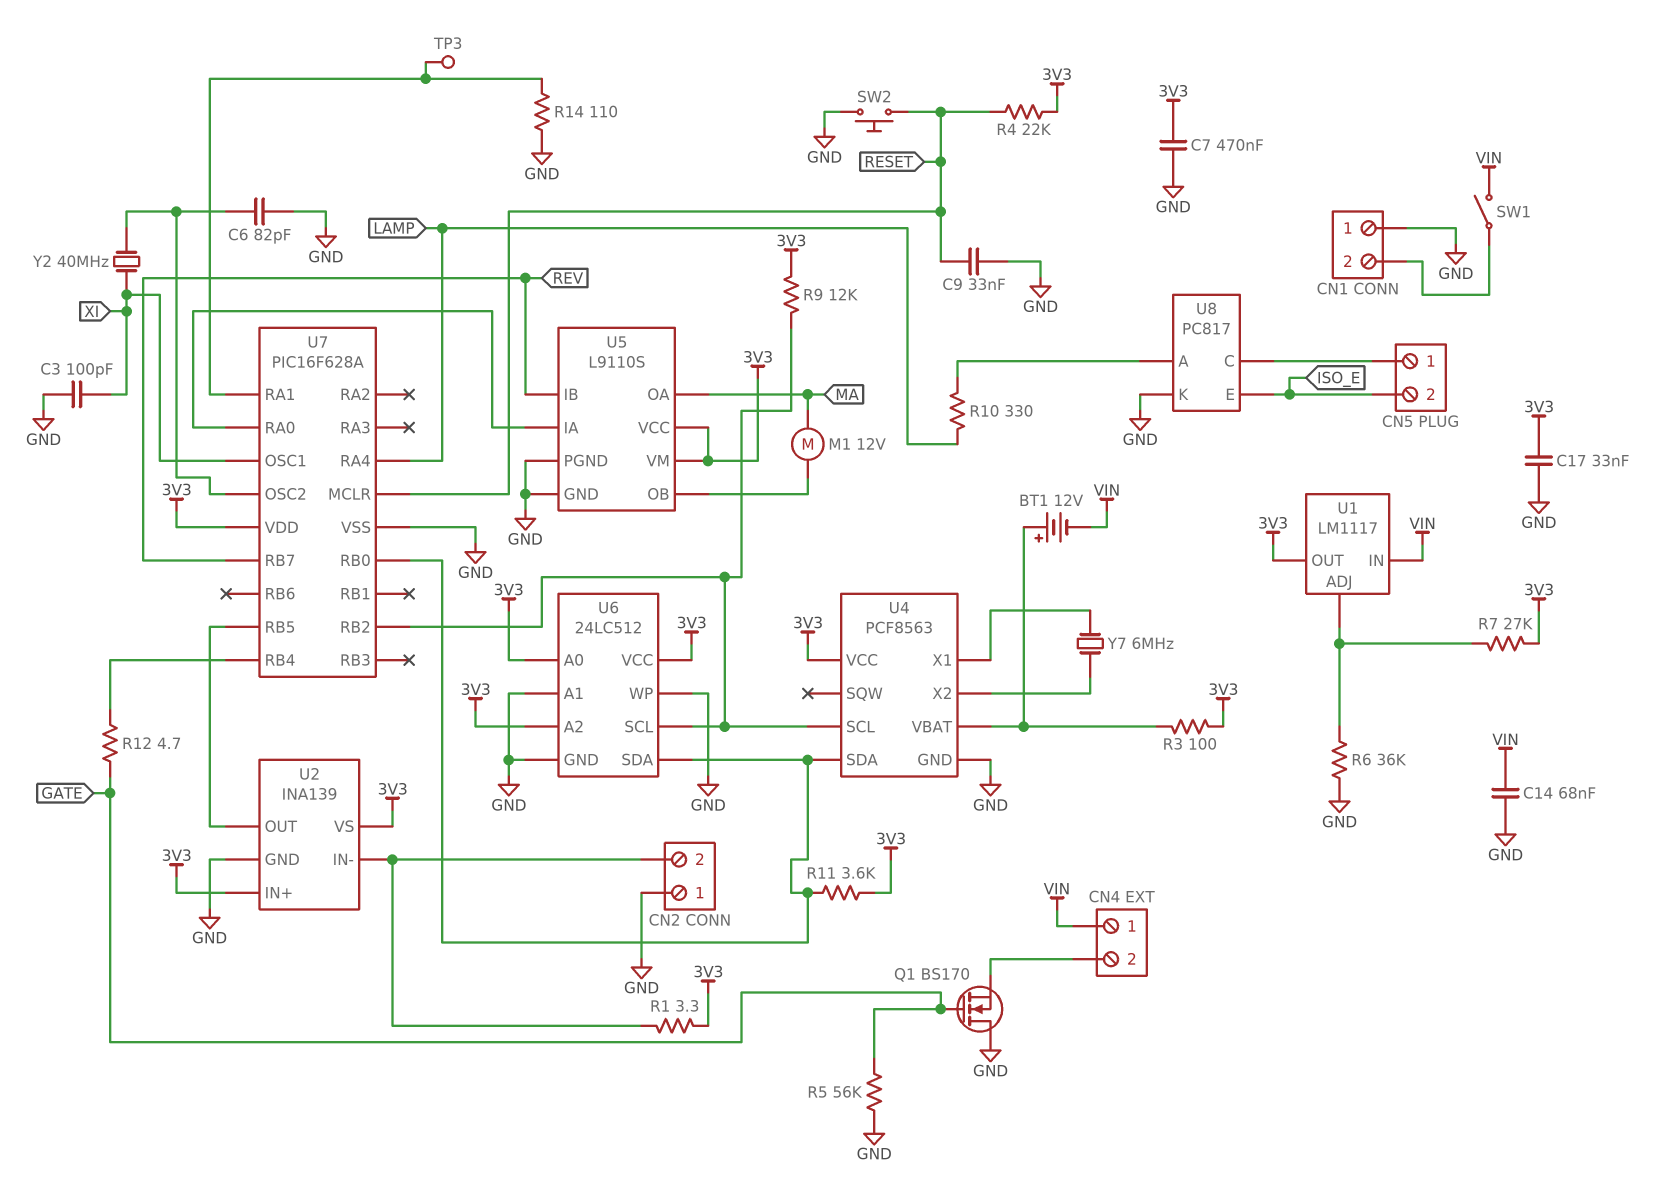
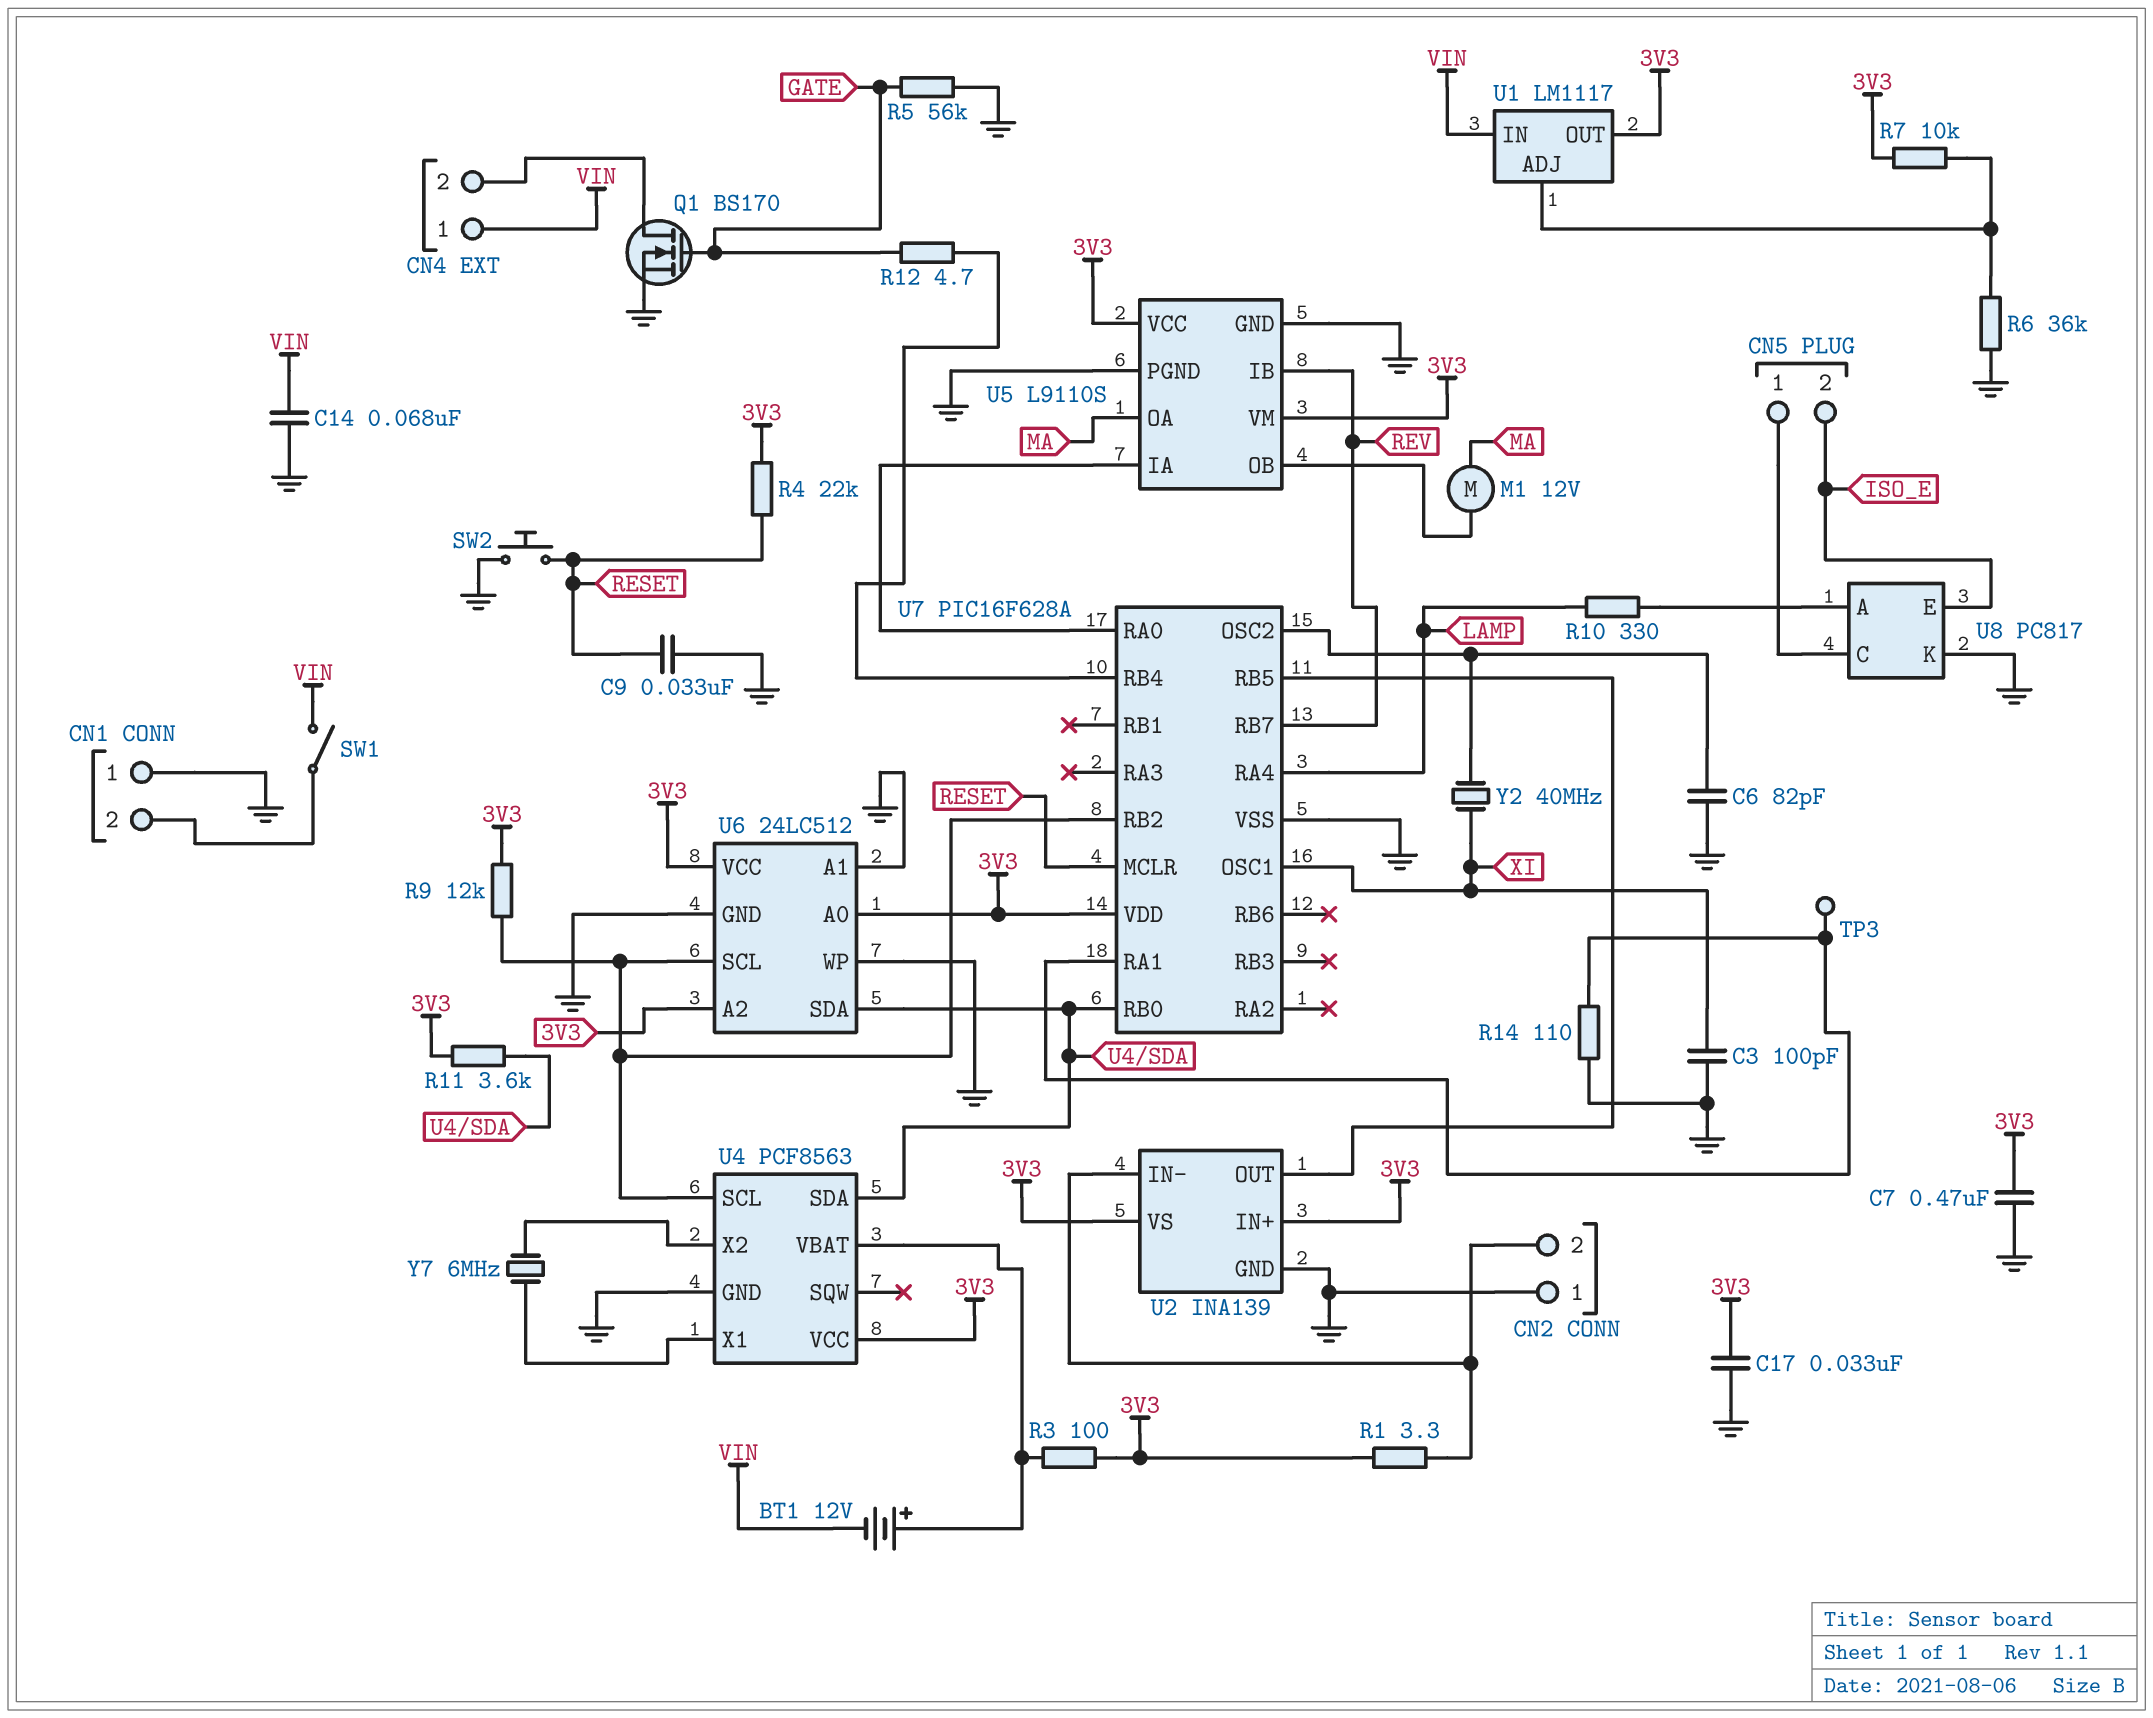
Q1: NMOS BS170 (G GATE, D GND, S CN4/2) -> NMOS BS170 (G GATE, D CN4/2, S GND)
R7: 27k (3V3, U1/ADJ) -> 10k (3V3, U1/ADJ)

